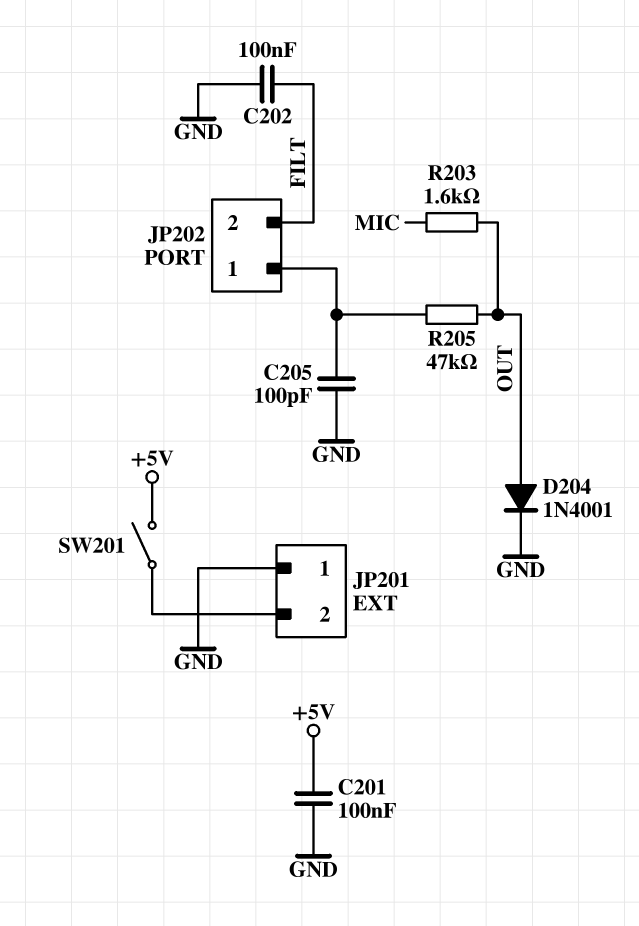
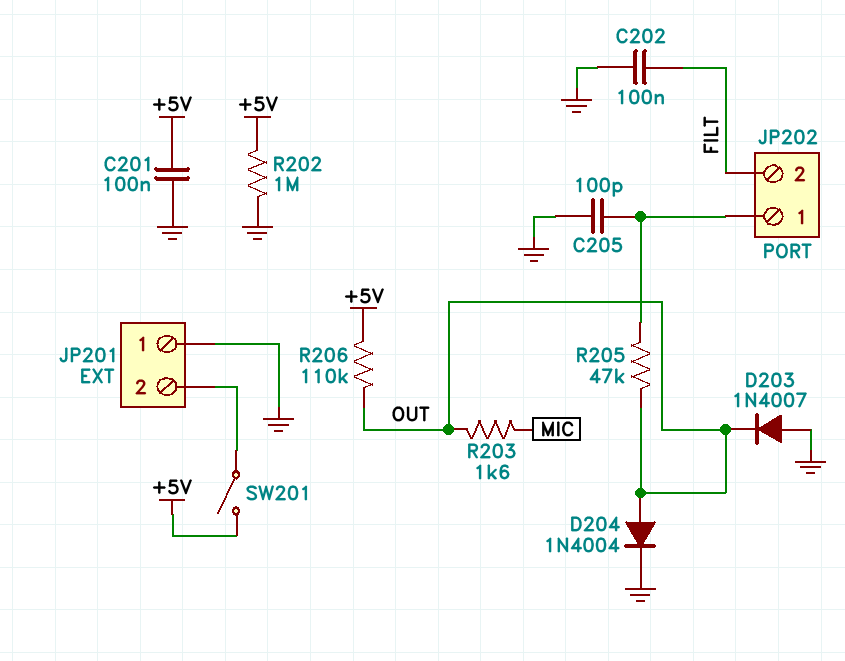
D203: none -> diode 1N4007 (A GND, K OUT)
D204: diode 1N4001 (A OUT, K GND) -> diode 1N4004 (A OUT, K GND)
R202: none -> 1M (+5V, GND)
R206: none -> 110k (+5V, OUT)

